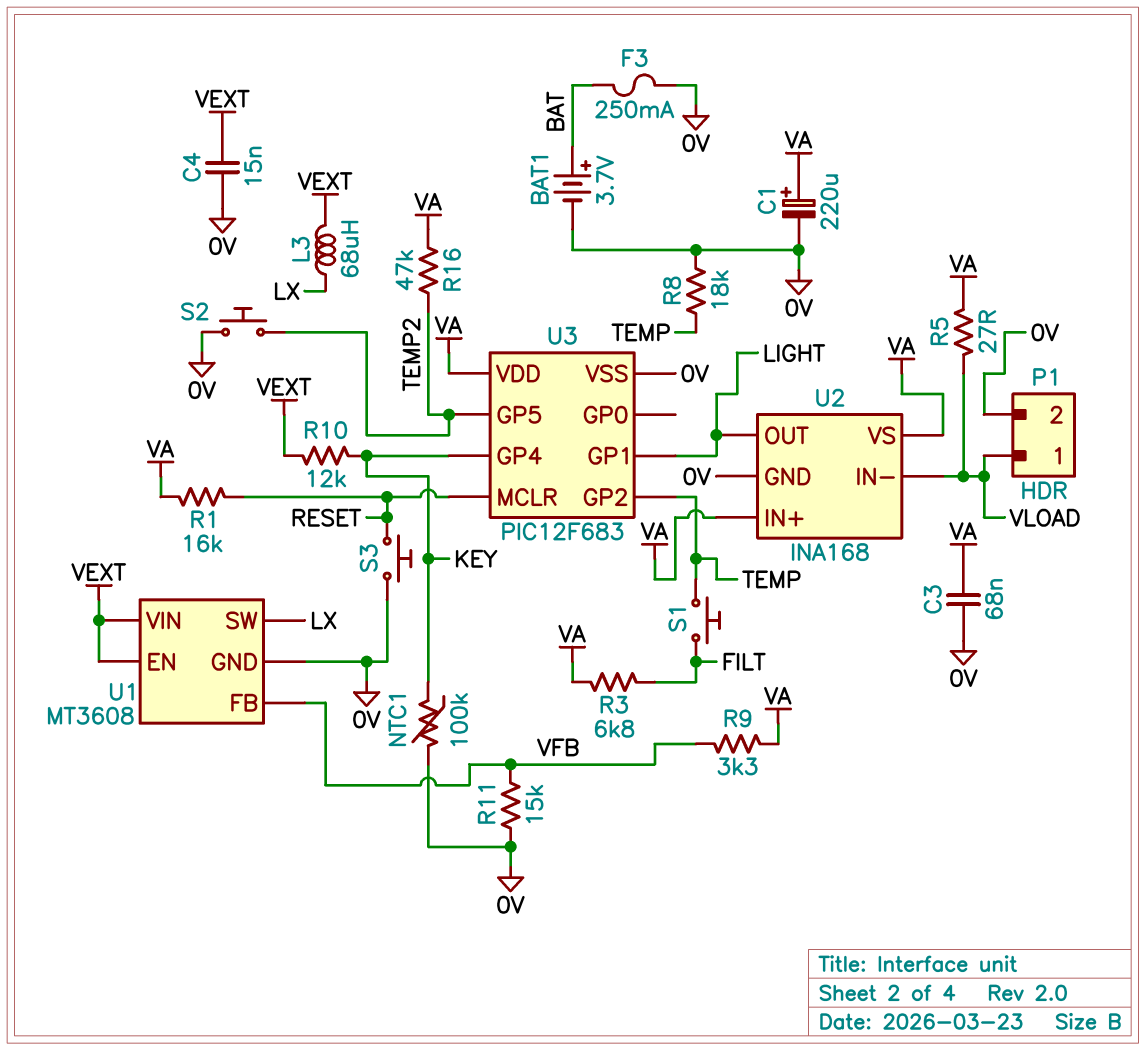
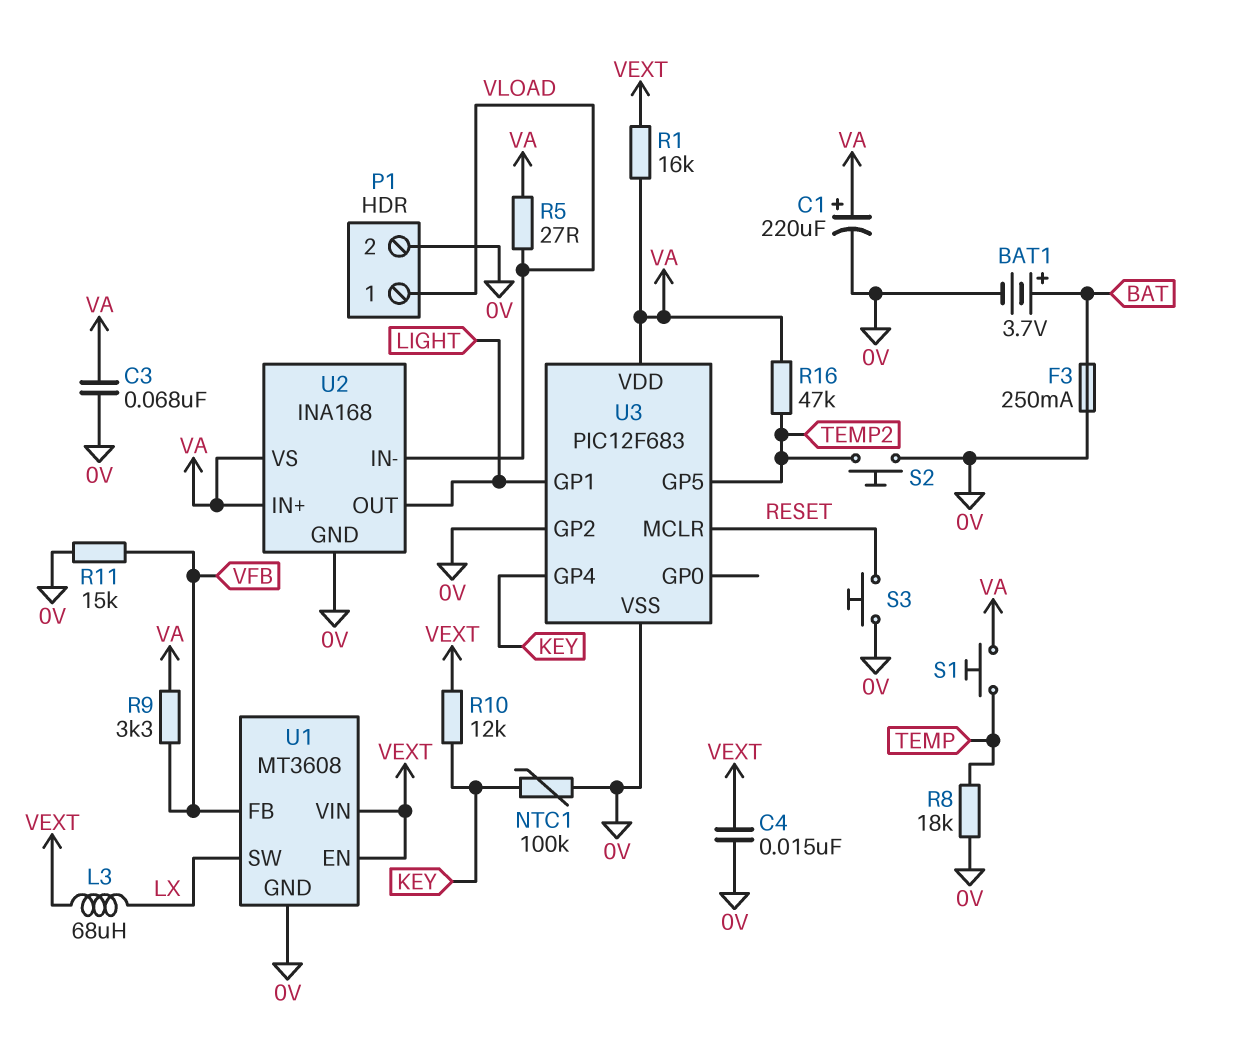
R1: 16k (RESET, VA) -> 16k (VA, VEXT)
R3: 6.8k (FILT, VA) -> none
S1: button (FILT, TEMP) -> button (TEMP, VA)
U3 pin GP2: TEMP -> 0V

